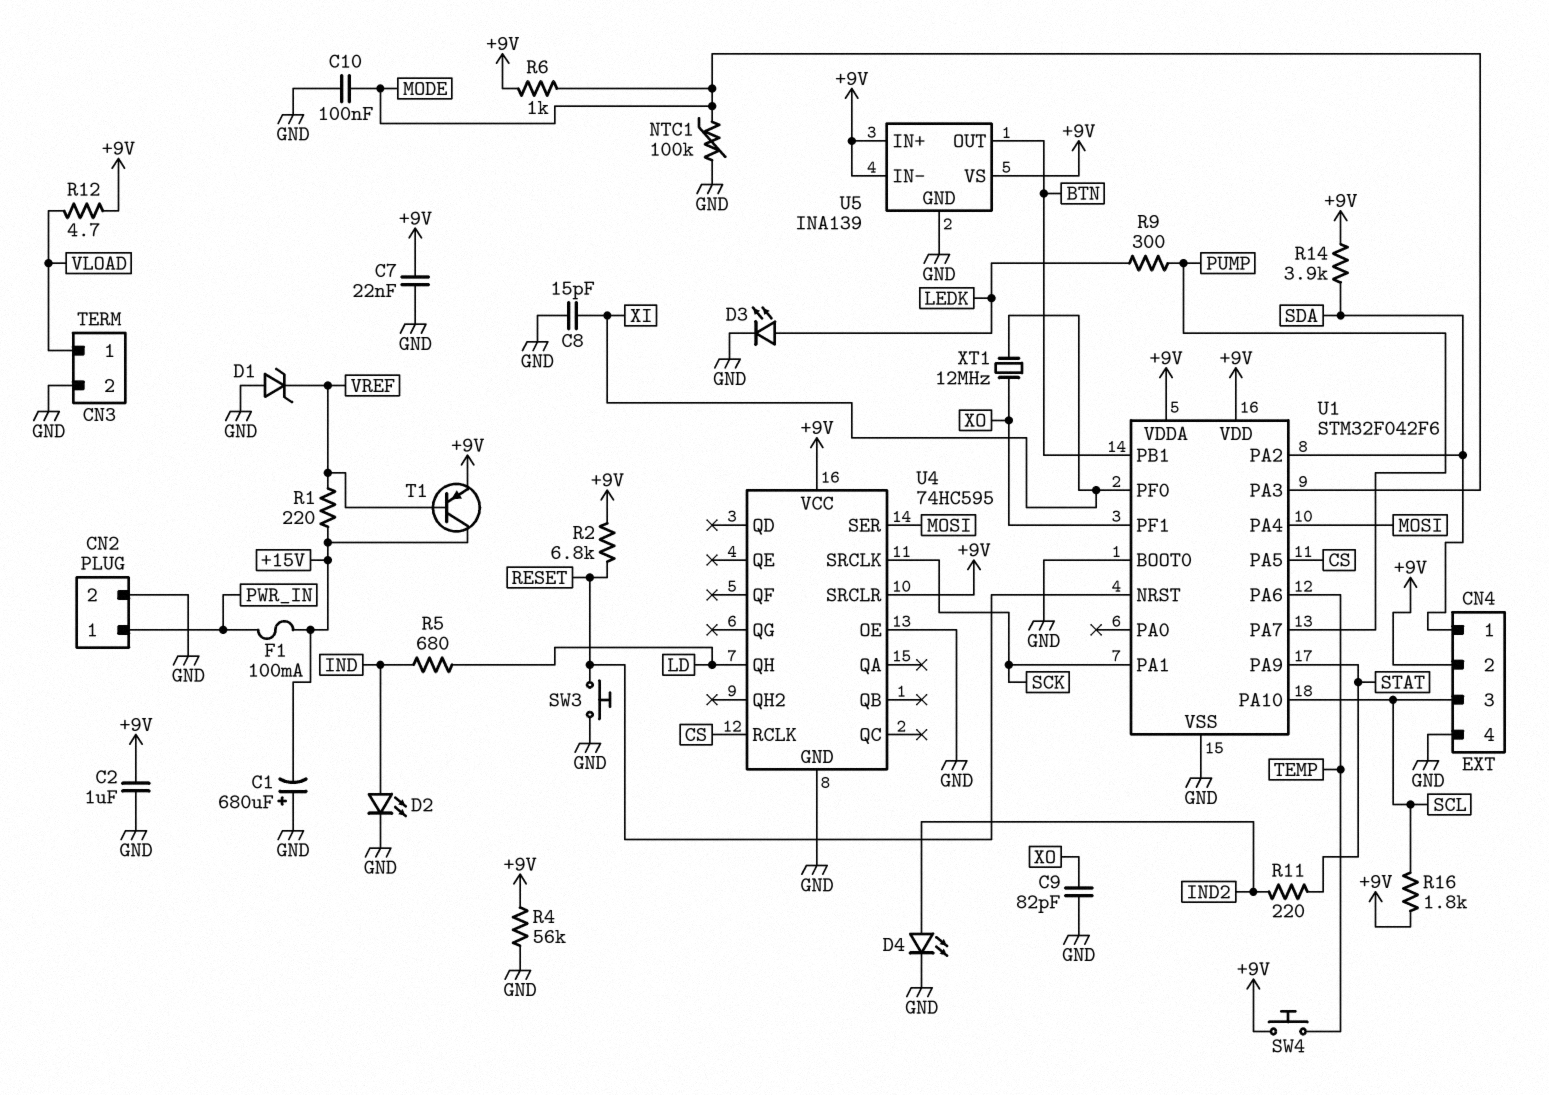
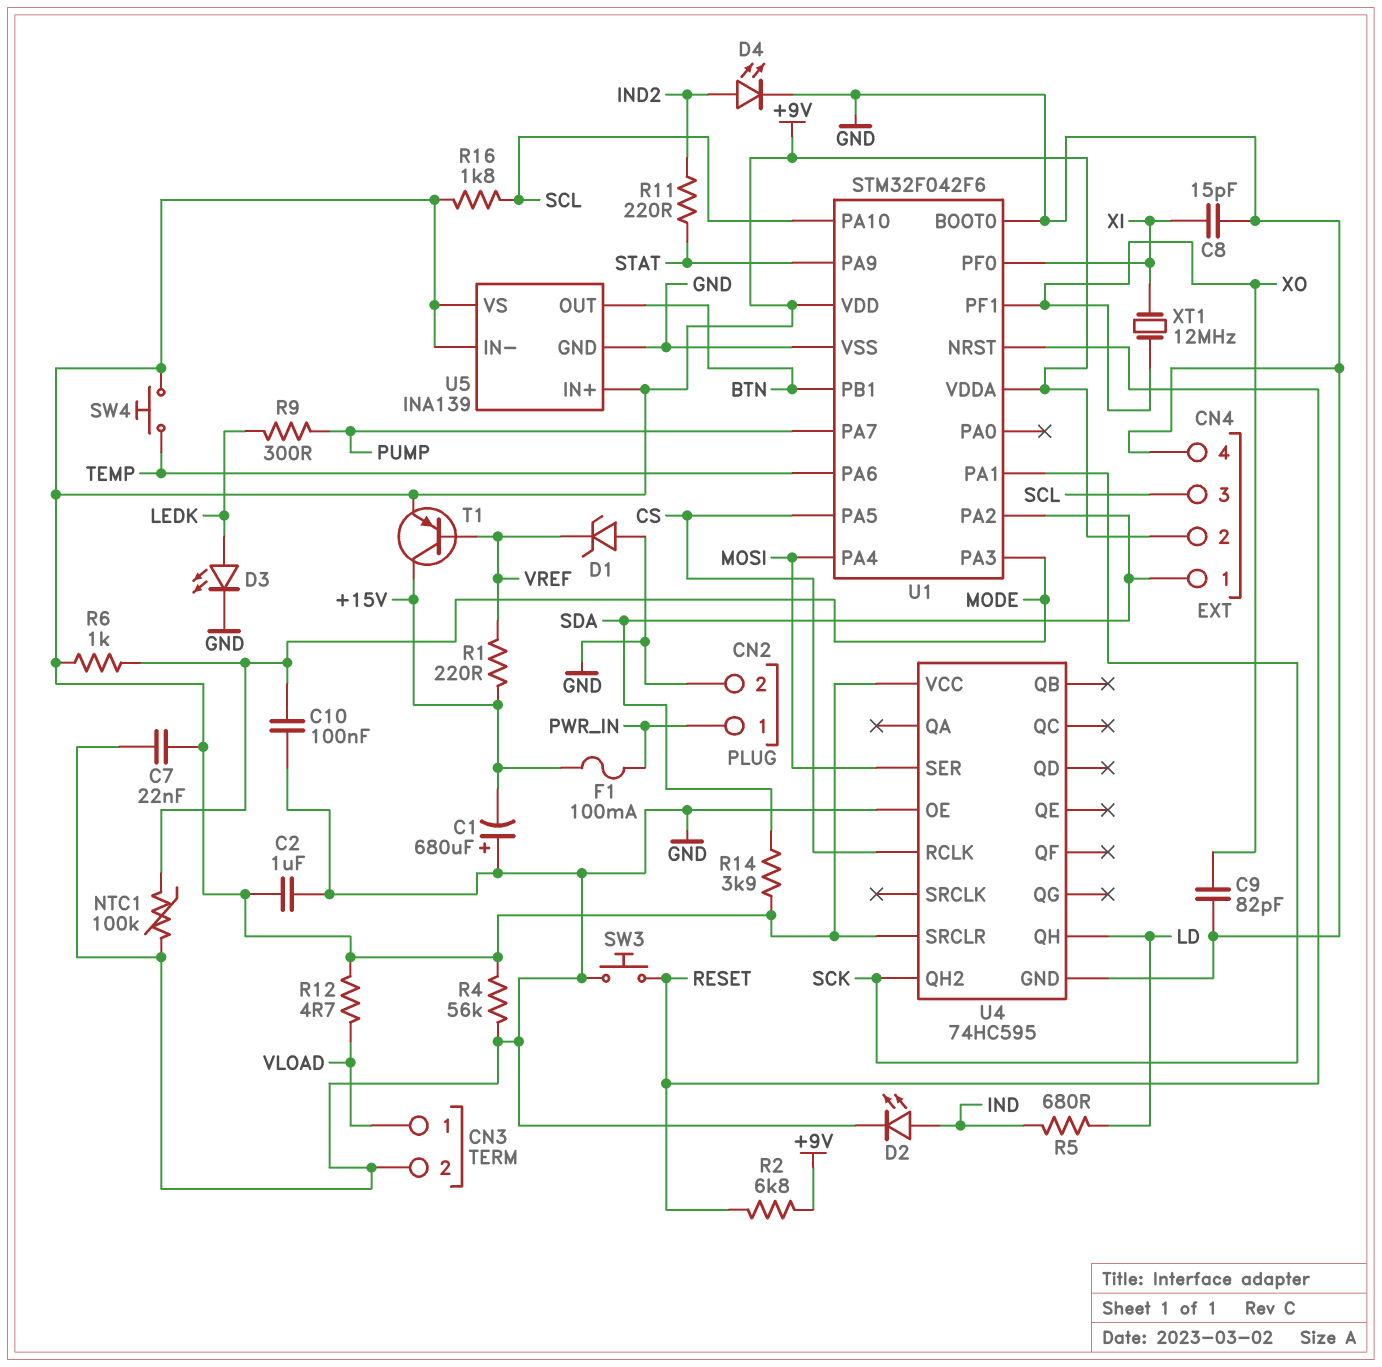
U4 pin QH2: none -> SCK
U4 pin SRCLK: SCK -> none

